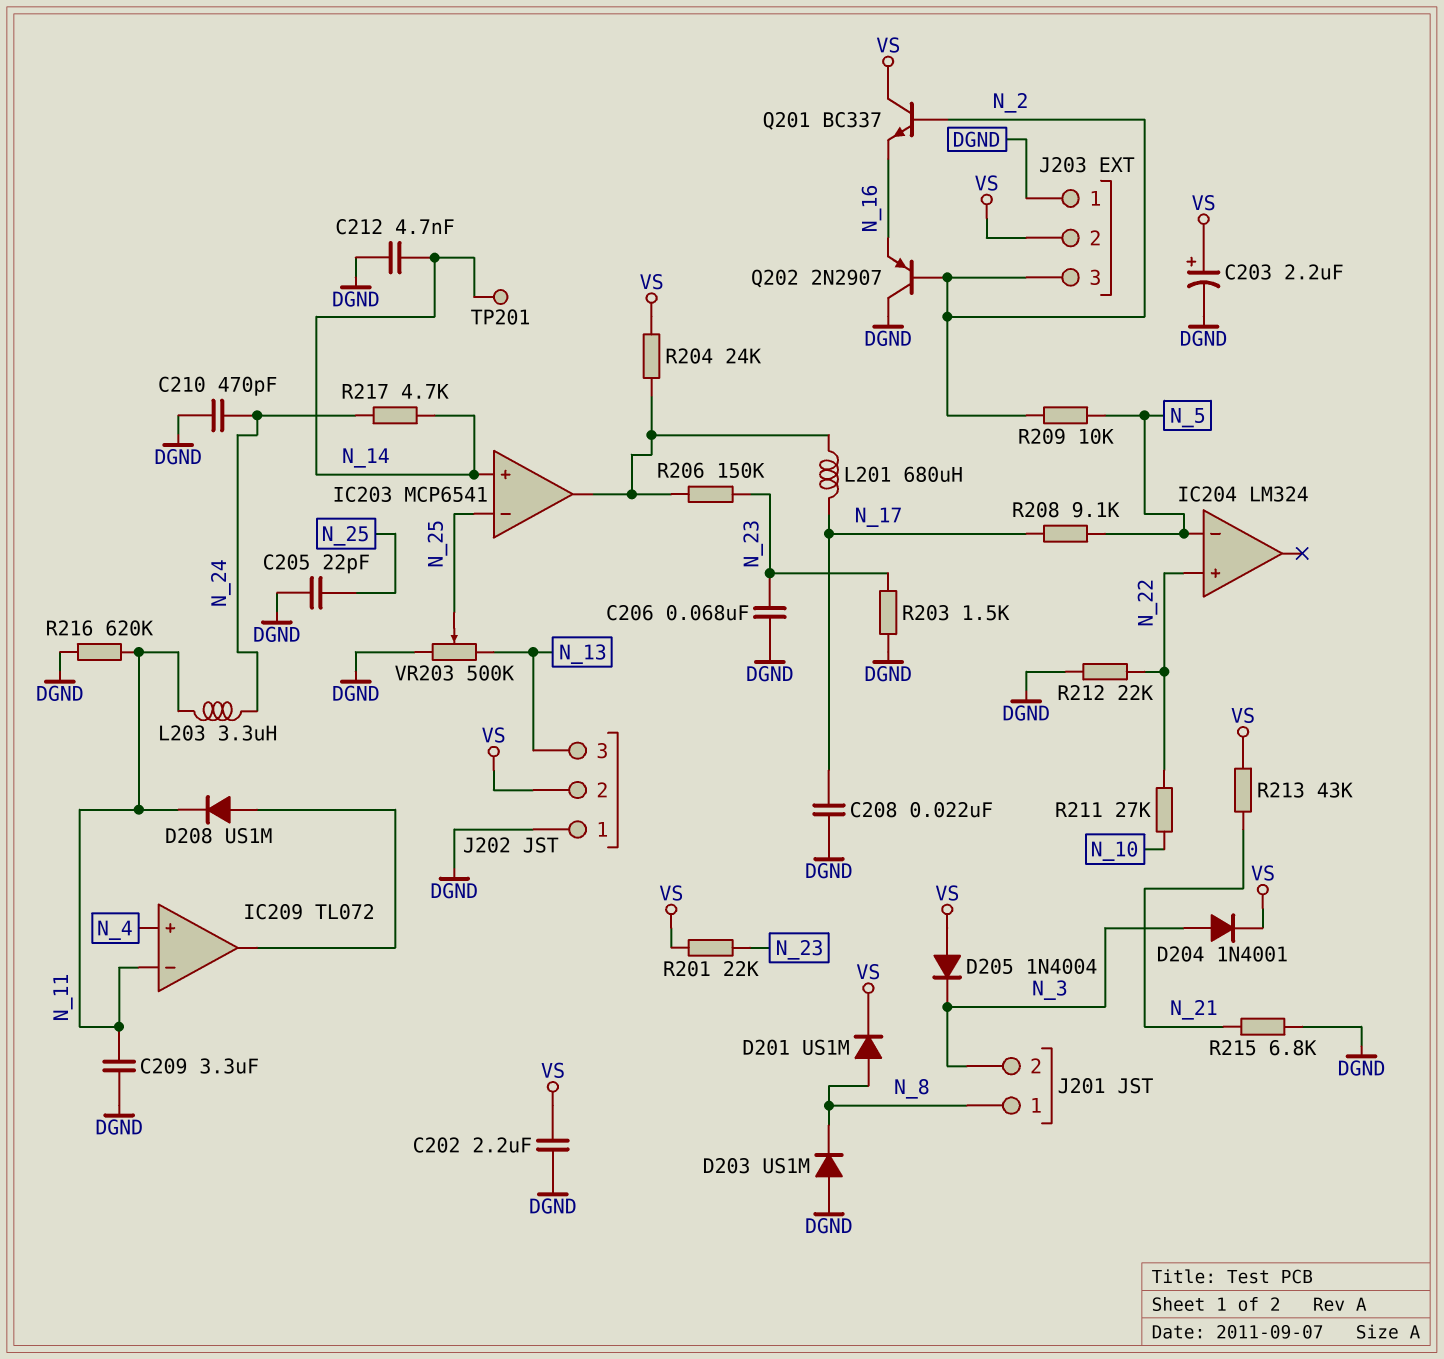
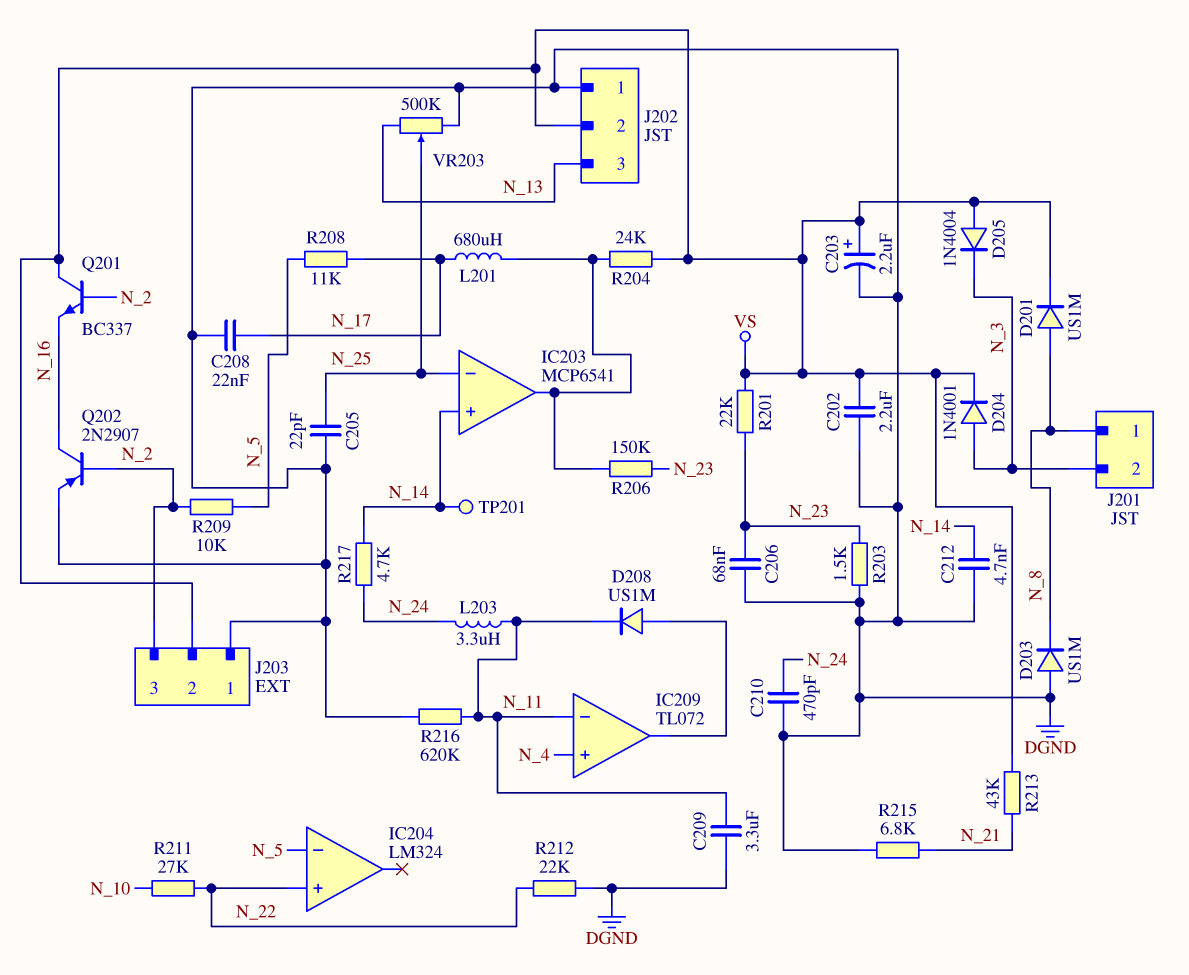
Q202: PNP 2N2907 (B N_2, C DGND, E N_16) -> PNP 2N2907 (B N_2, C N_16, E DGND)
R208: 9.1k (N_5, N_17) -> 11k (N_5, N_17)

